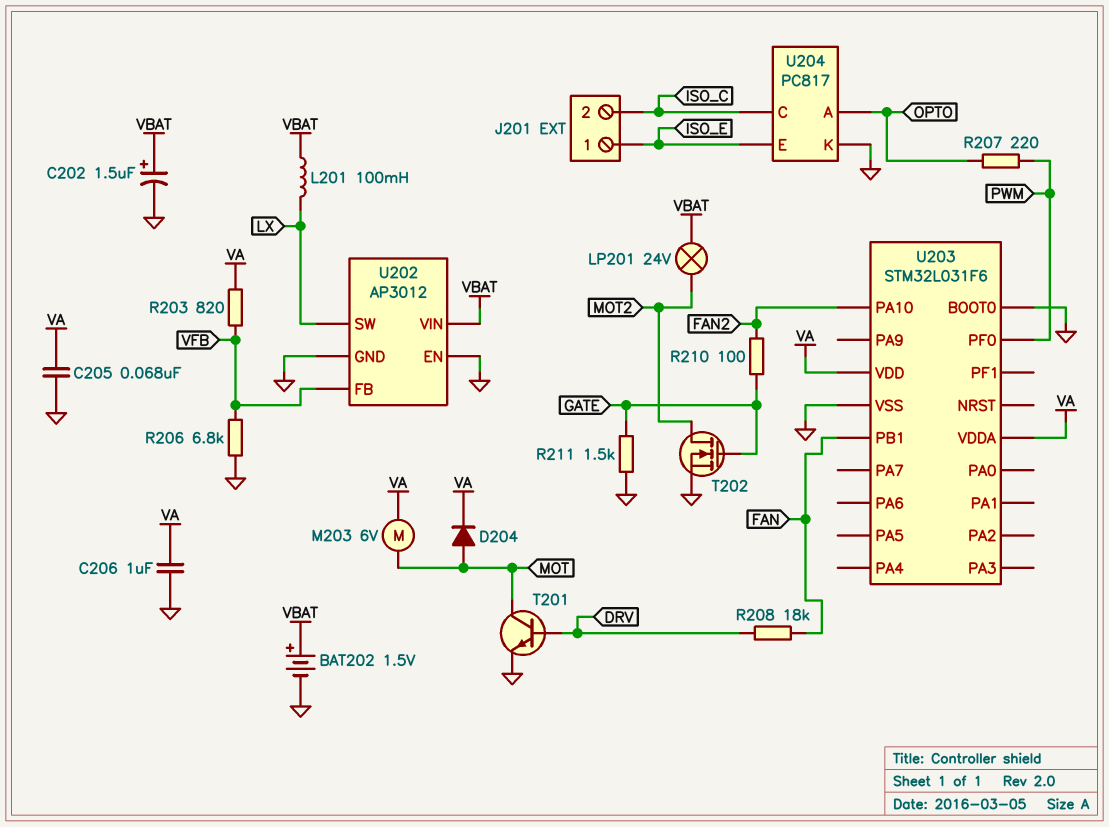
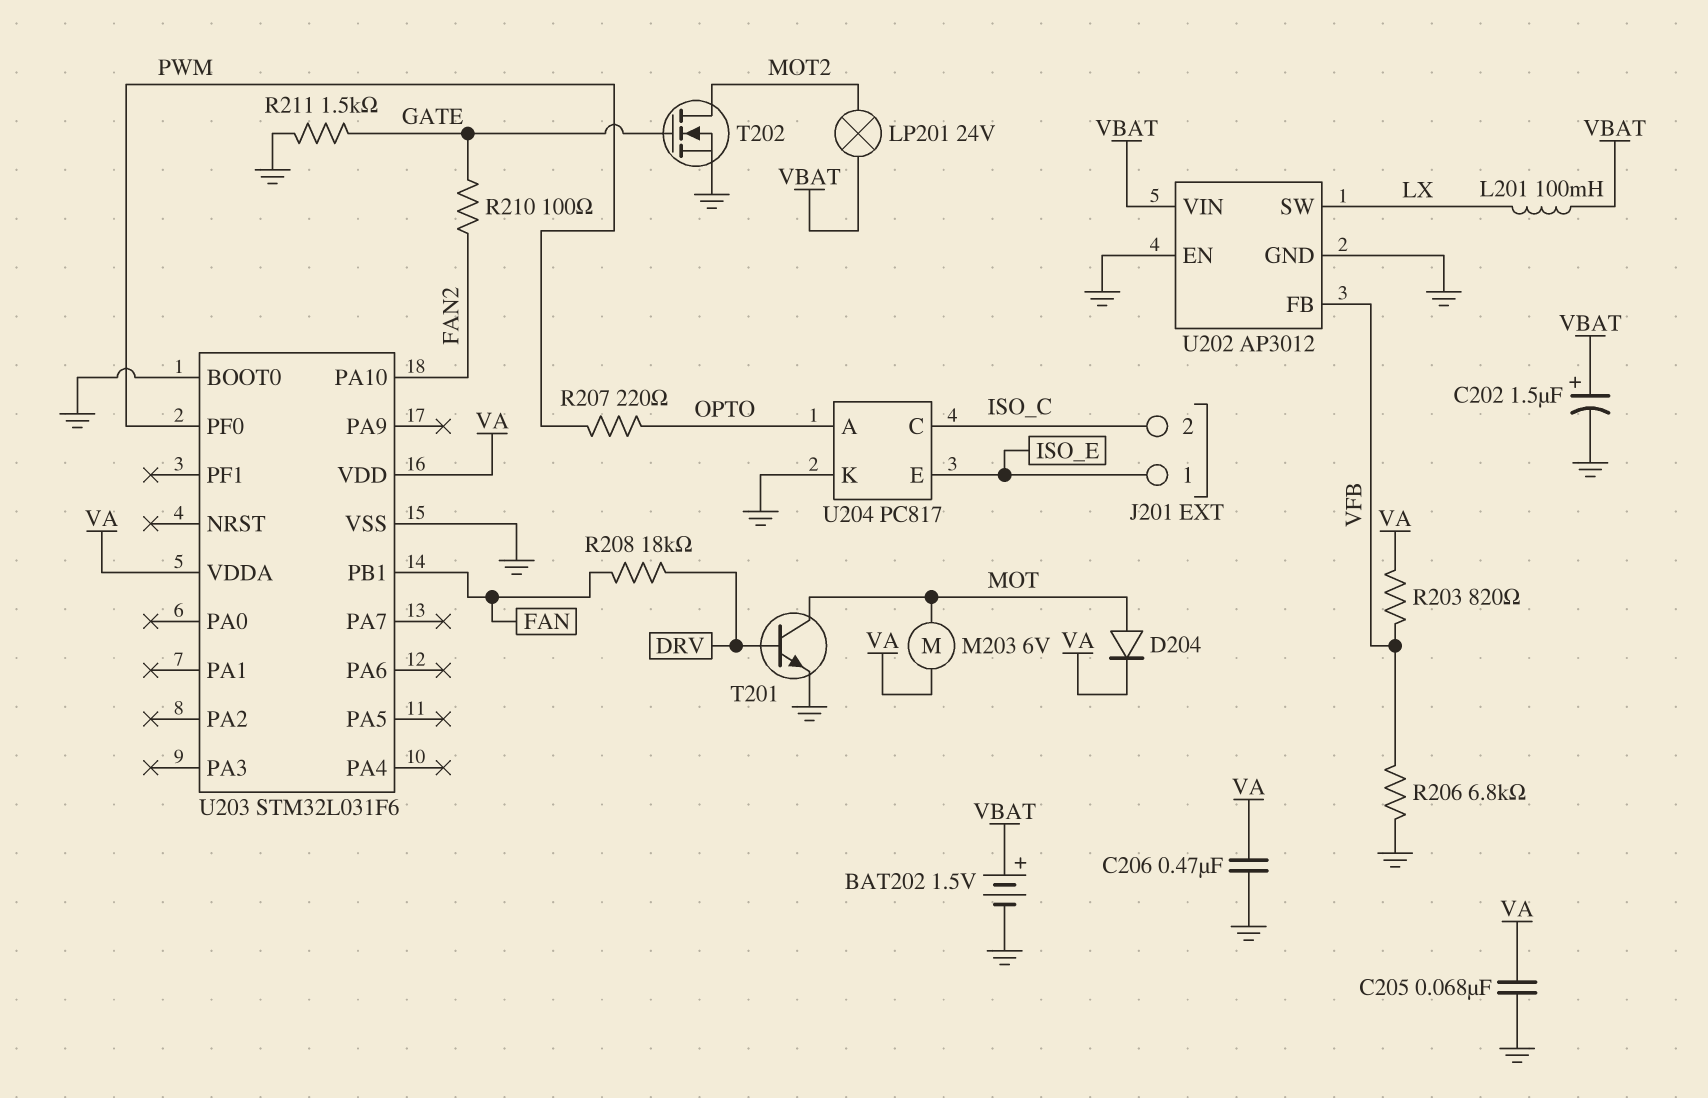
C206: 1uF (GND, VA) -> 470nF (GND, VA)

